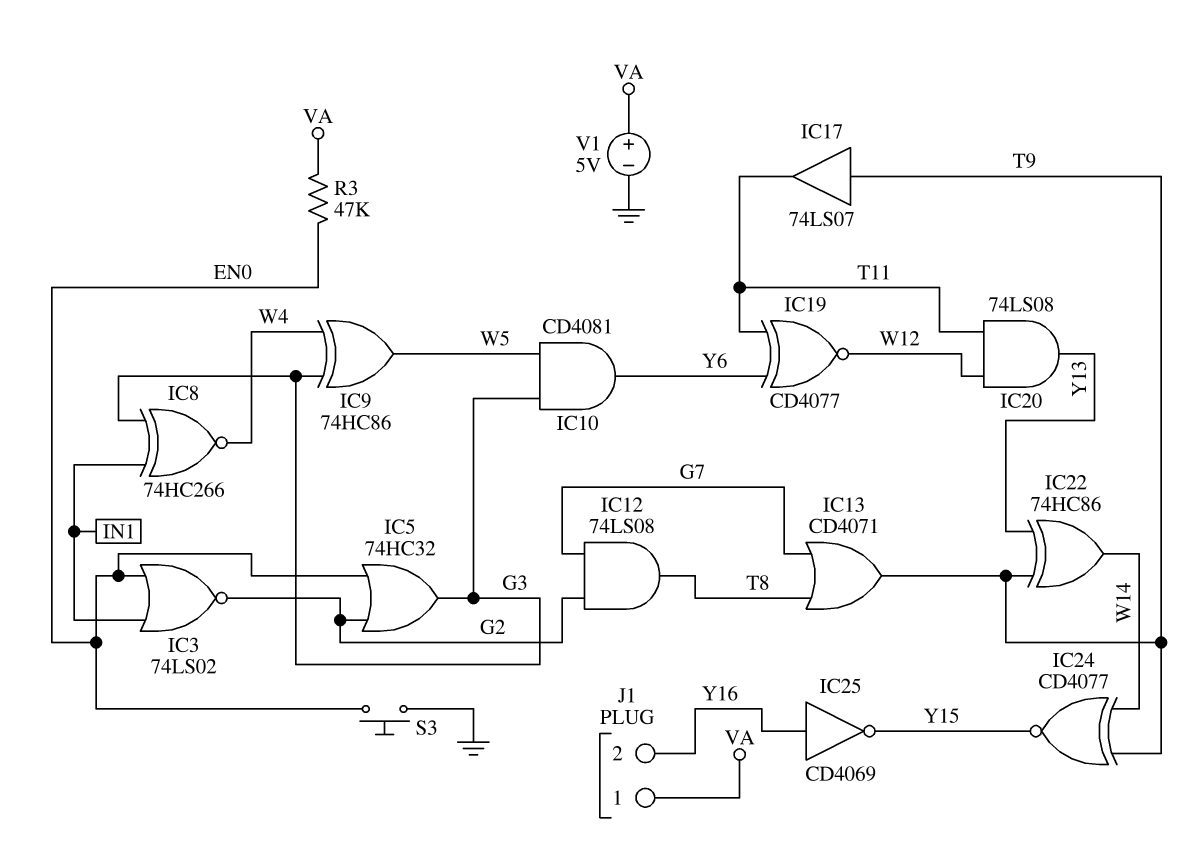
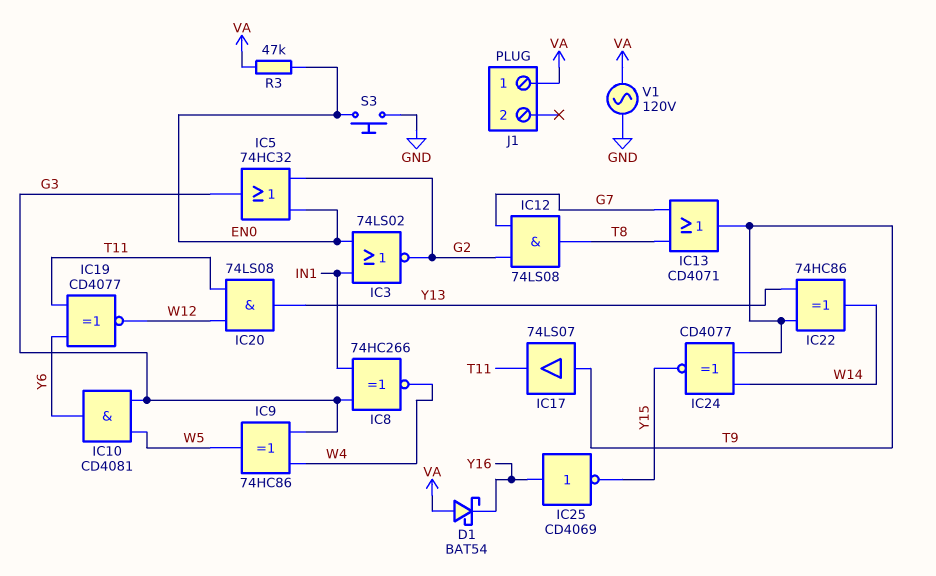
D1: none -> schottky BAT54 (A VA, K Y16)
J1 pin 2: Y16 -> none
V1: 5V (plus VA, minus GND) -> AC 120V (GND, VA)

